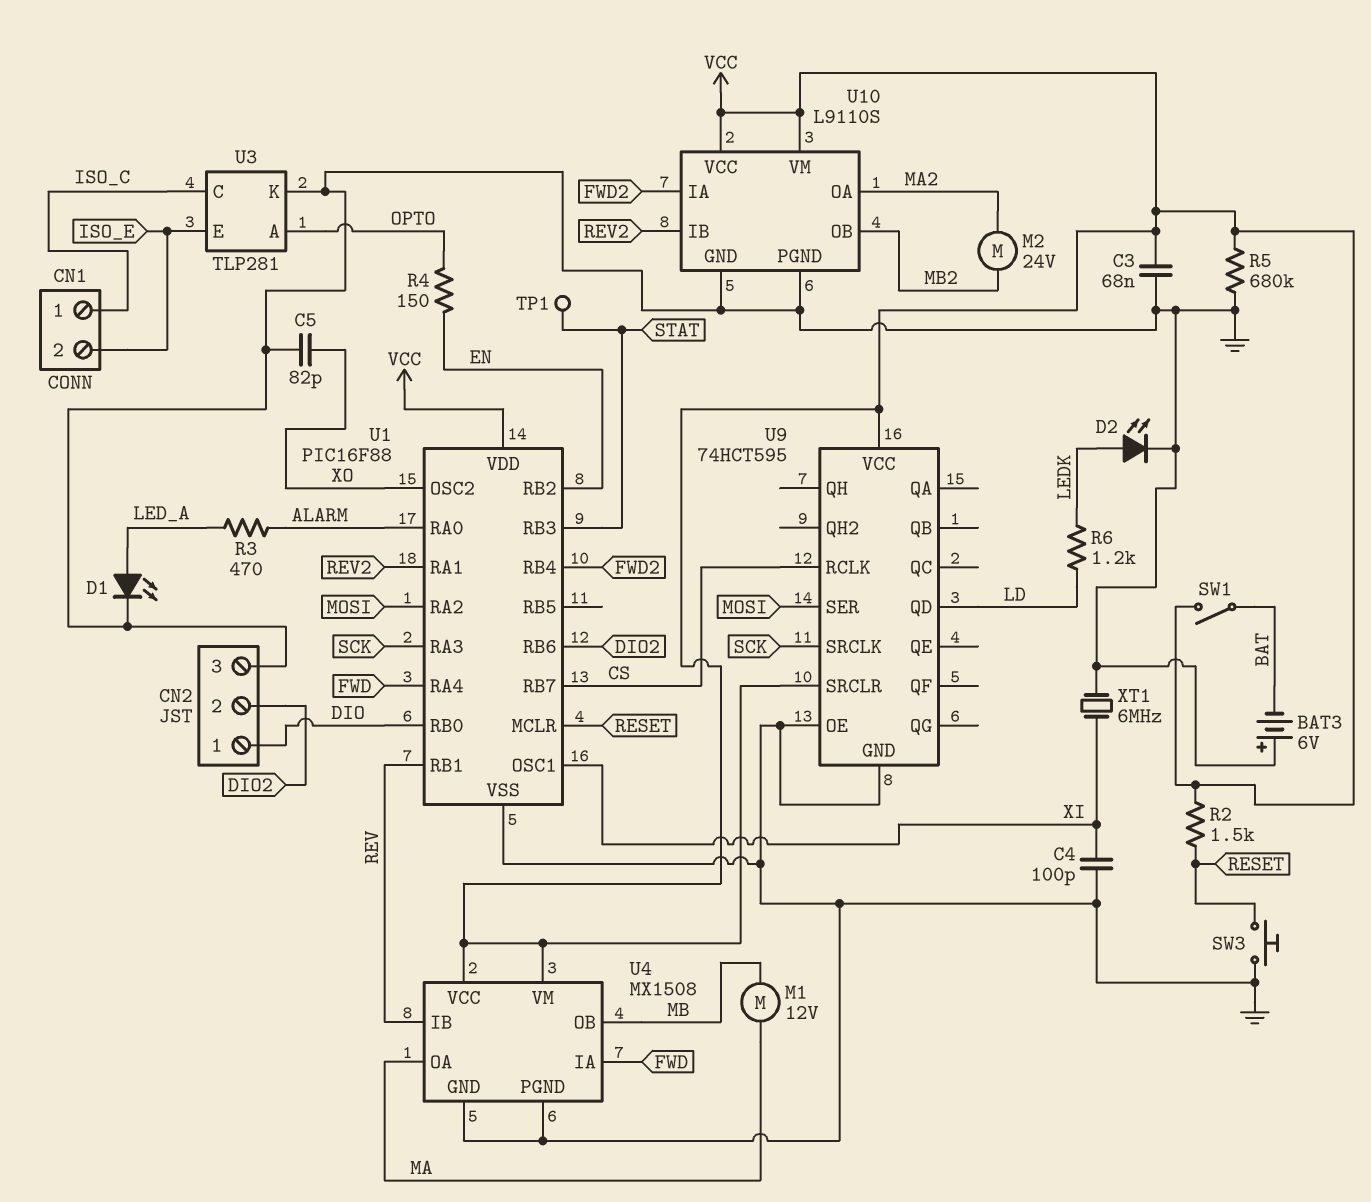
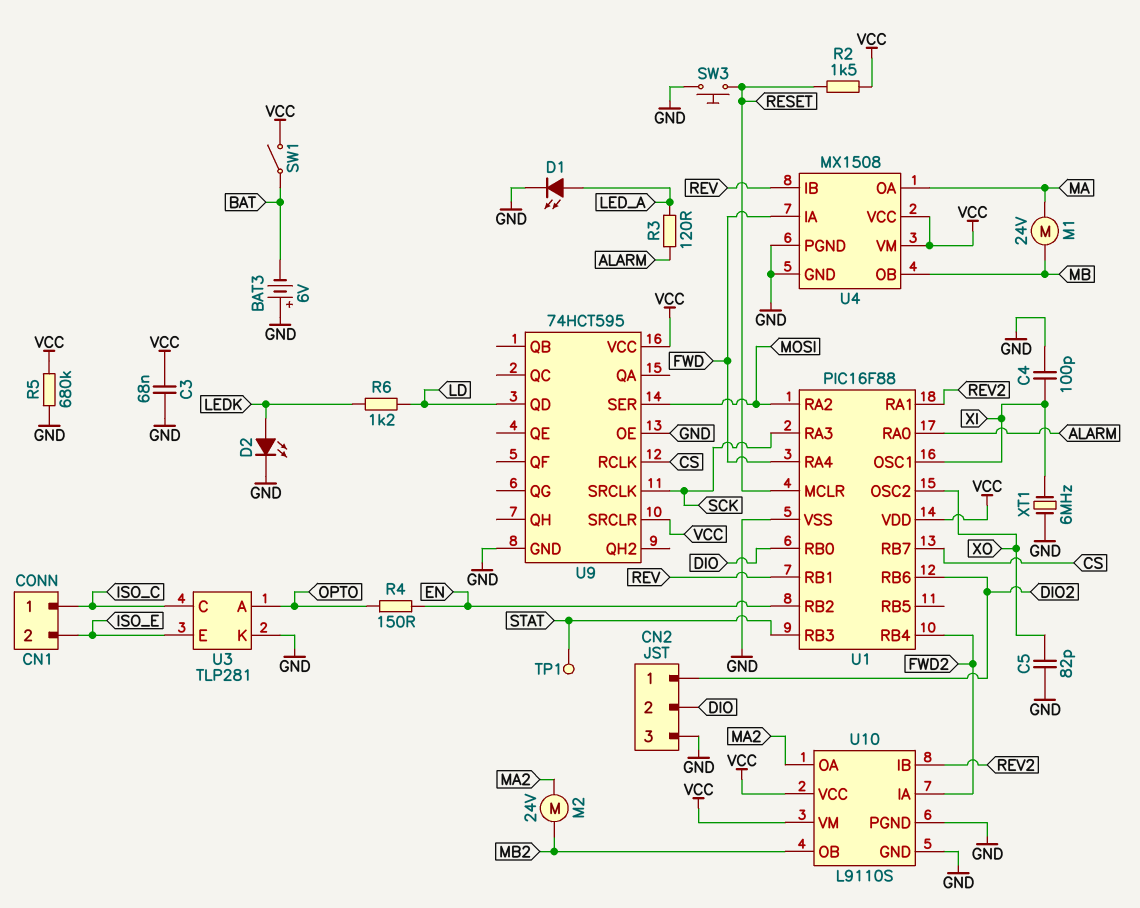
CN2 pin 1: DIO -> DIO2
CN2 pin 2: DIO2 -> DIO
M1: motor 12V (MA, MB) -> motor 24V (MA, MB)
R3: 470 (ALARM, LED_A) -> 120 (ALARM, LED_A)

